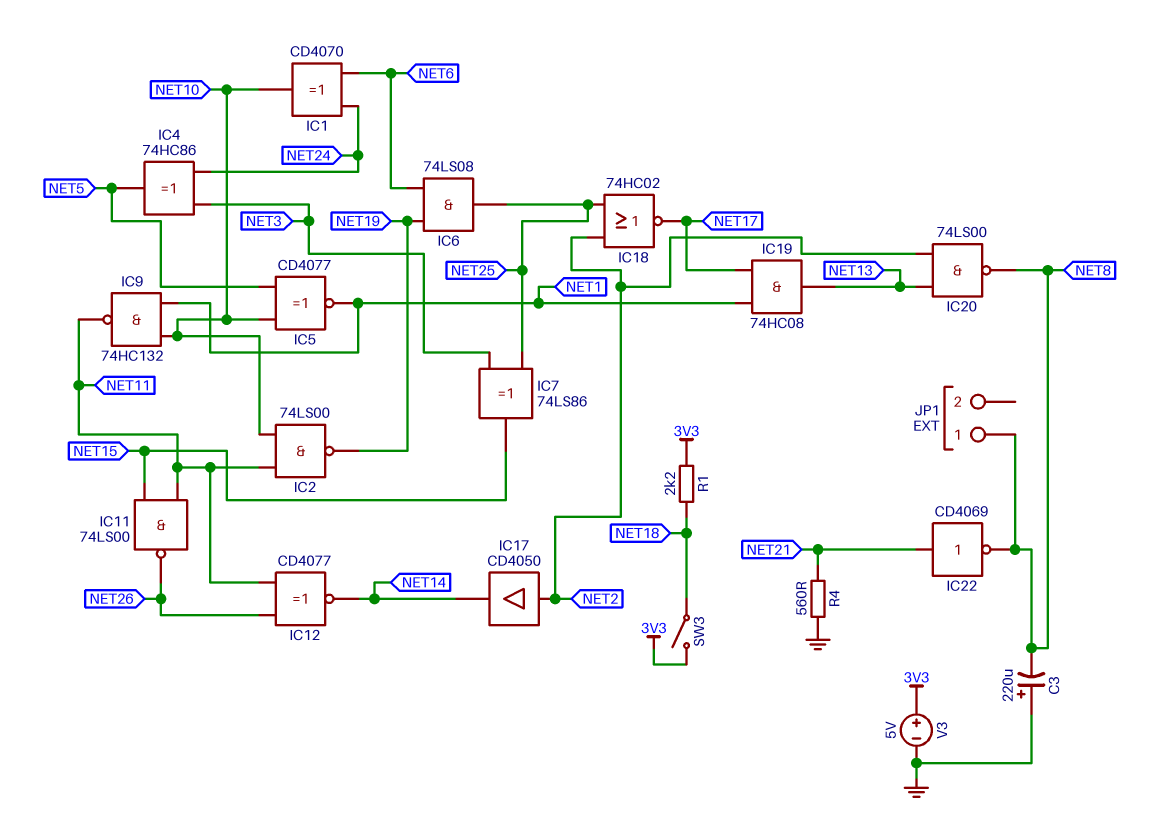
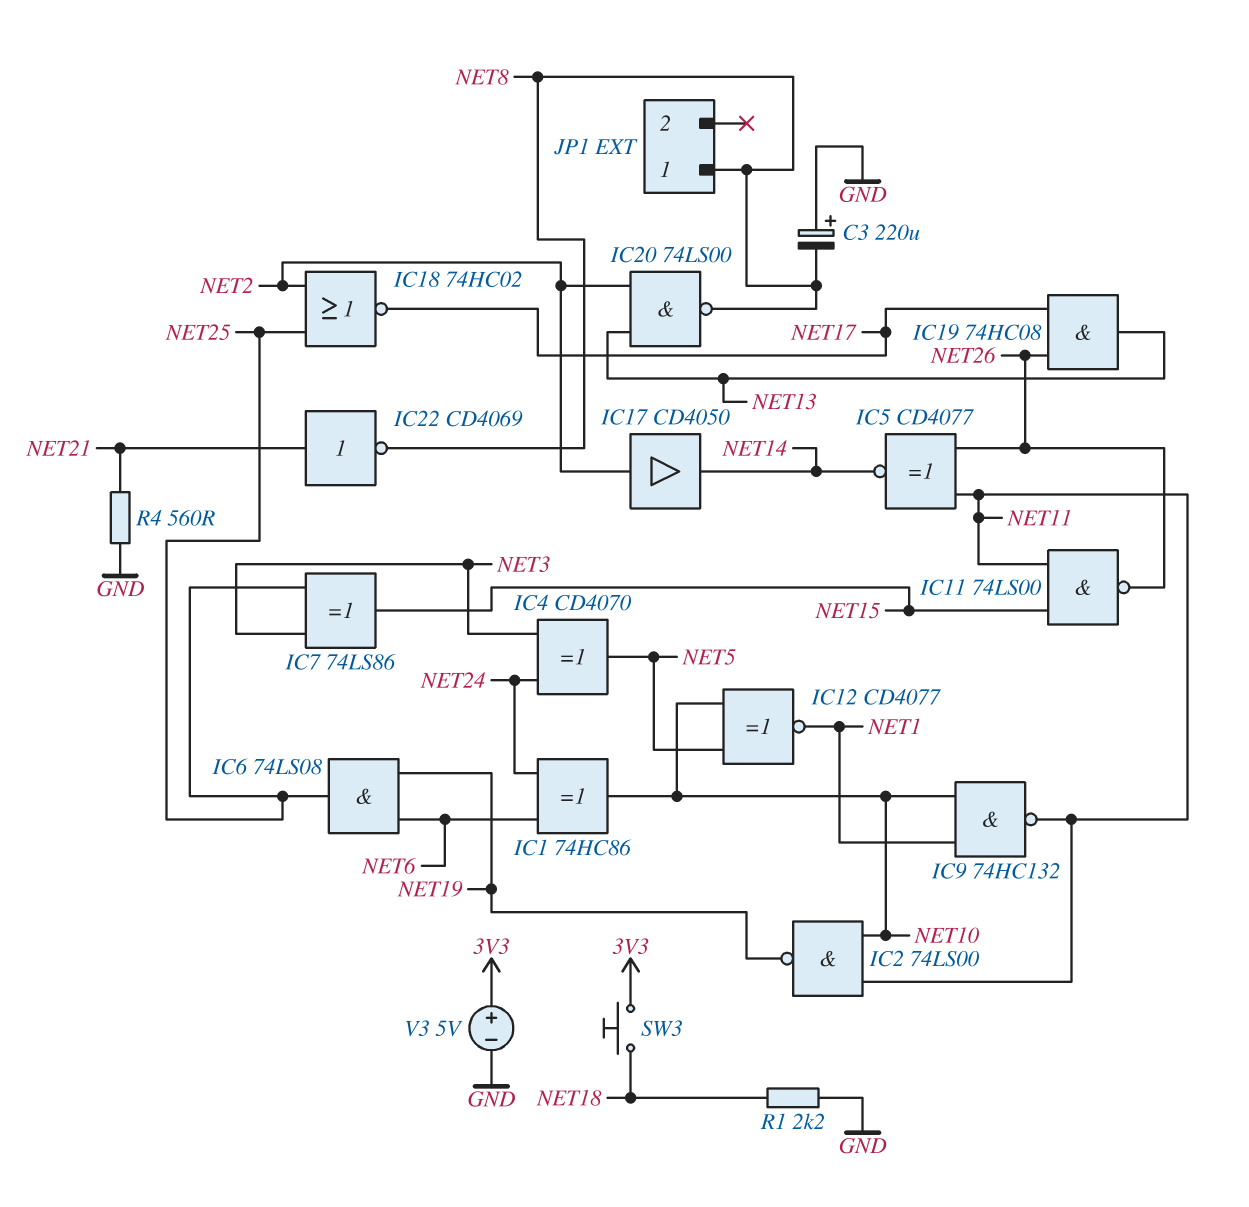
IC1: XOR CD4070 (in NET6, in NET24, out NET10) -> XOR 74HC86 (in NET6, in NET24, out NET10)
IC4: XOR 74HC86 (in NET3, in NET24, out NET5) -> XOR CD4070 (in NET3, in NET24, out NET5)
IC5: XNOR CD4077 (in NET5, in NET10, out NET1) -> XNOR CD4077 (in NET11, in NET26, out NET14)
IC12: XNOR CD4077 (in NET11, in NET26, out NET14) -> XNOR CD4077 (in NET5, in NET10, out NET1)
IC19: AND 74HC08 (in NET1, in NET17, out NET13) -> AND 74HC08 (in NET17, in NET26, out NET13)
R1: 2.2k (3V3, NET18) -> 2.2k (GND, NET18)
SW3: switch (3V3, NET18) -> button (3V3, NET18)

